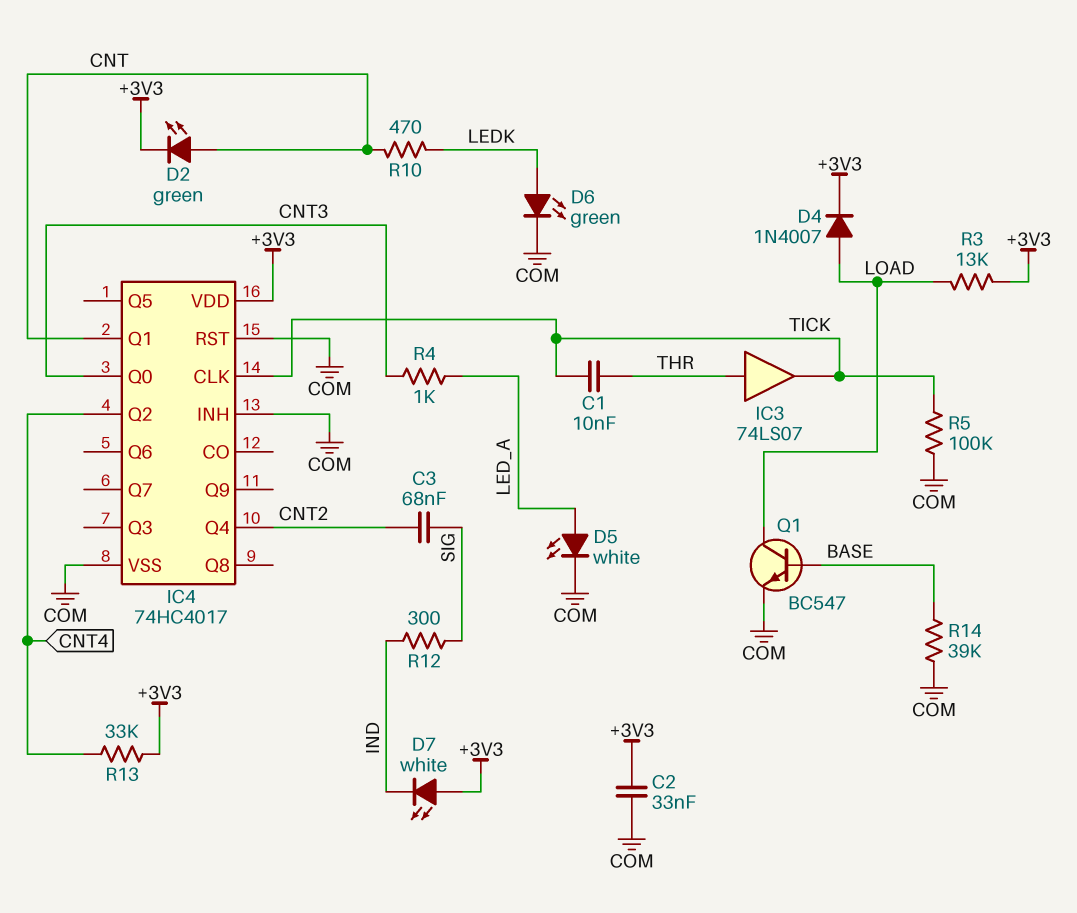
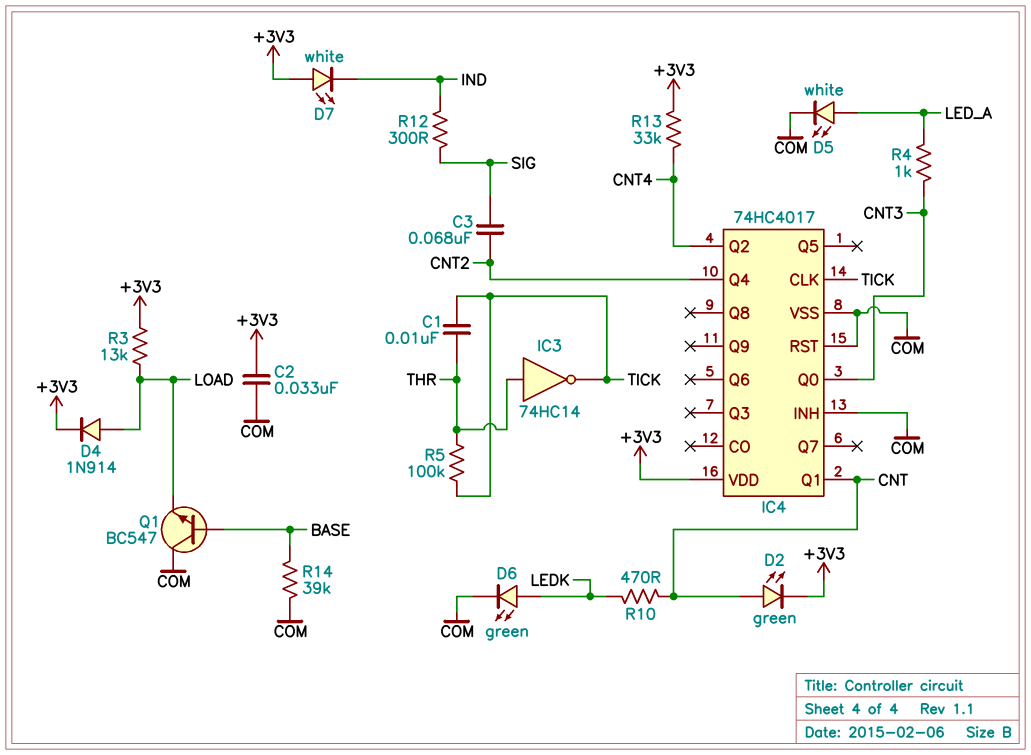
D4: diode 1N4007 (A LOAD, K +3V3) -> diode 1N914 (A LOAD, K +3V3)
IC3: buffer 74LS07 (in THR, out TICK) -> NOT 74HC14 (in THR, out TICK)
Q1: NPN BC547 (B BASE, C LOAD, E COM) -> NPN BC547 (B BASE, C COM, E LOAD)
R5: 100k (COM, TICK) -> 100k (THR, TICK)

